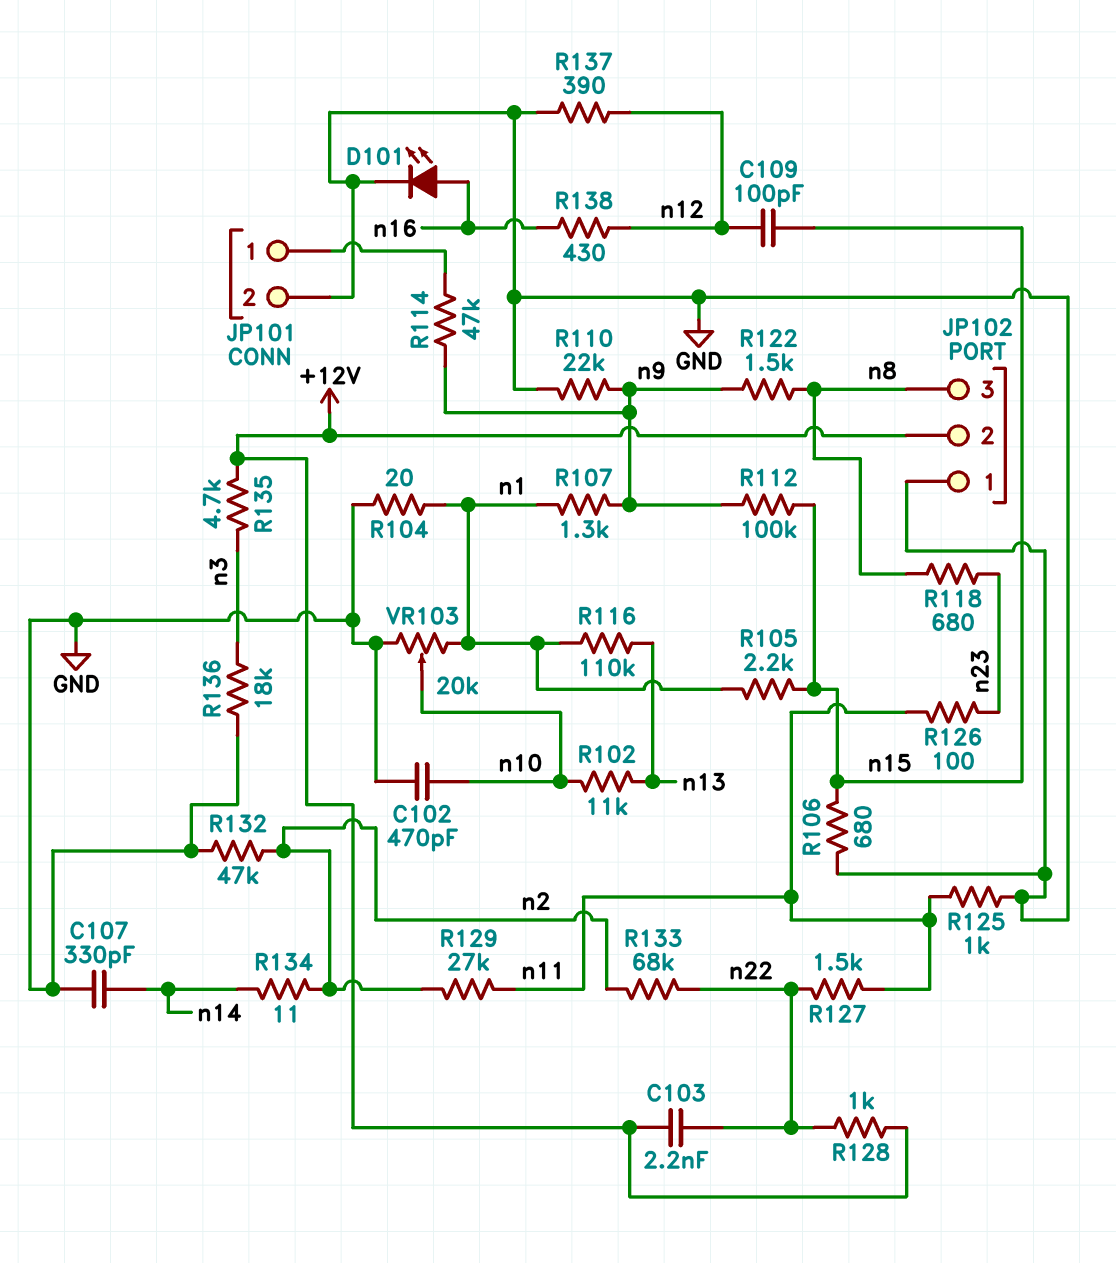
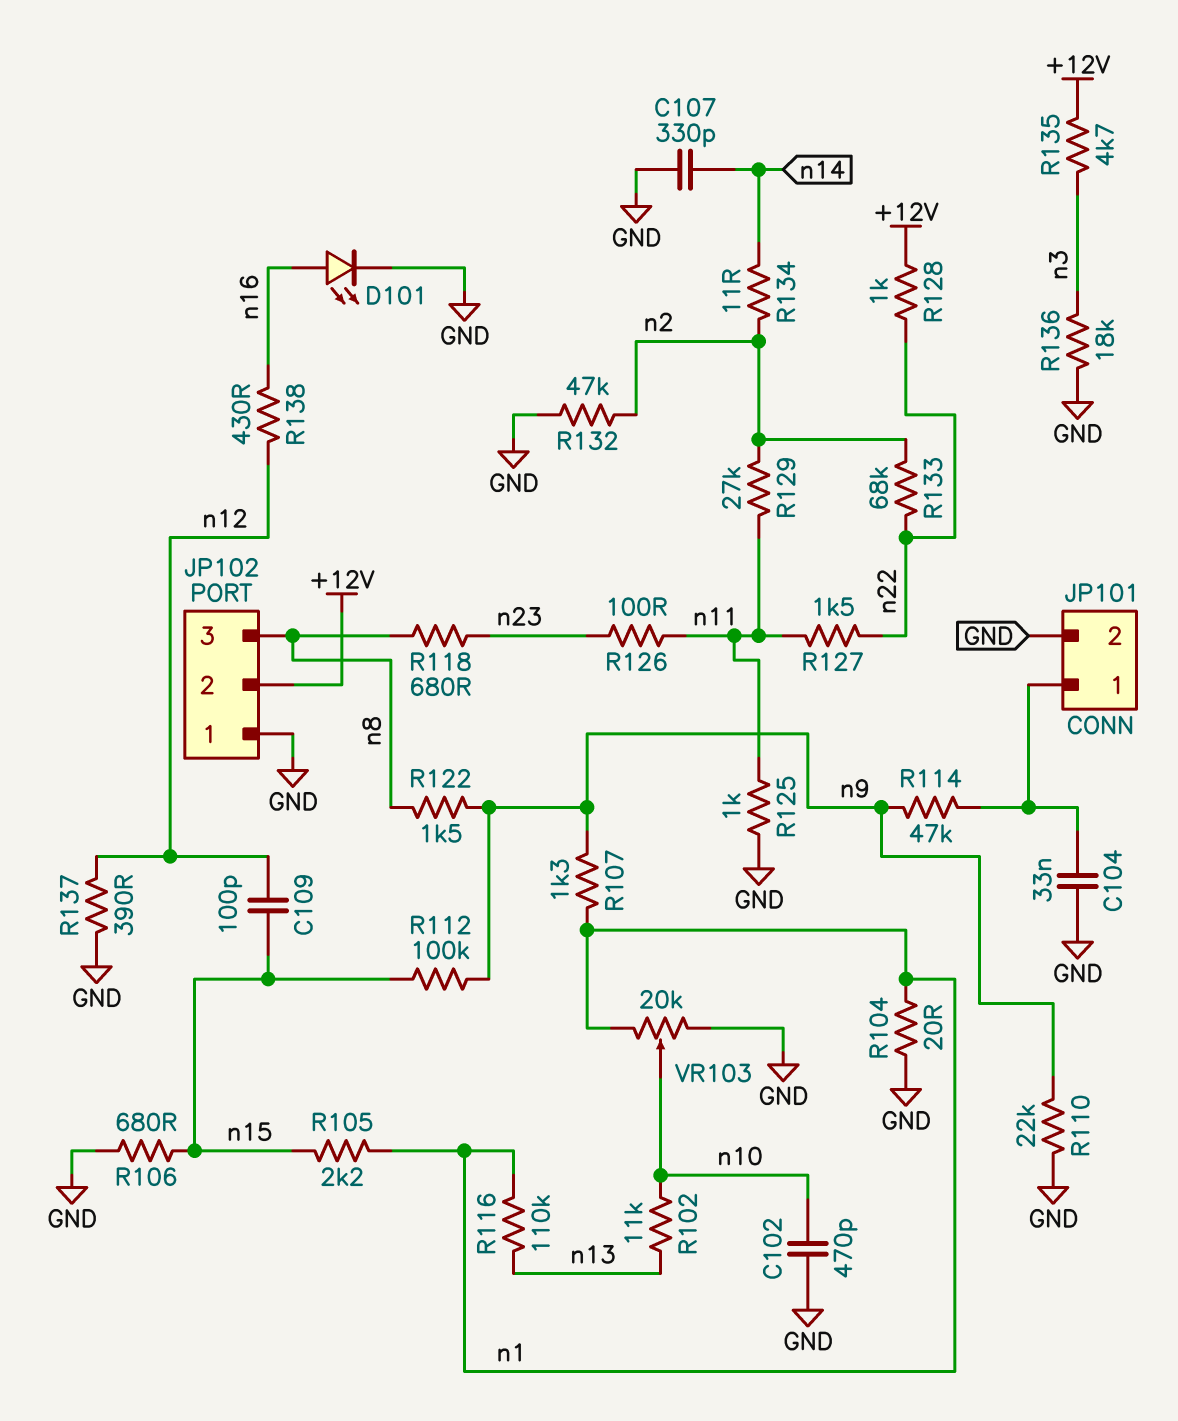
C103: 2.2nF (+12V, n22) -> none
C104: none -> 33nF (GND, JP101/1)

